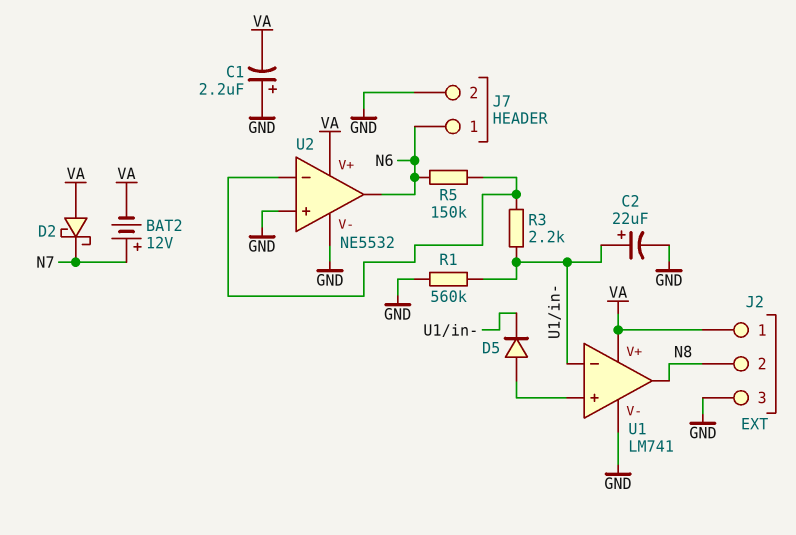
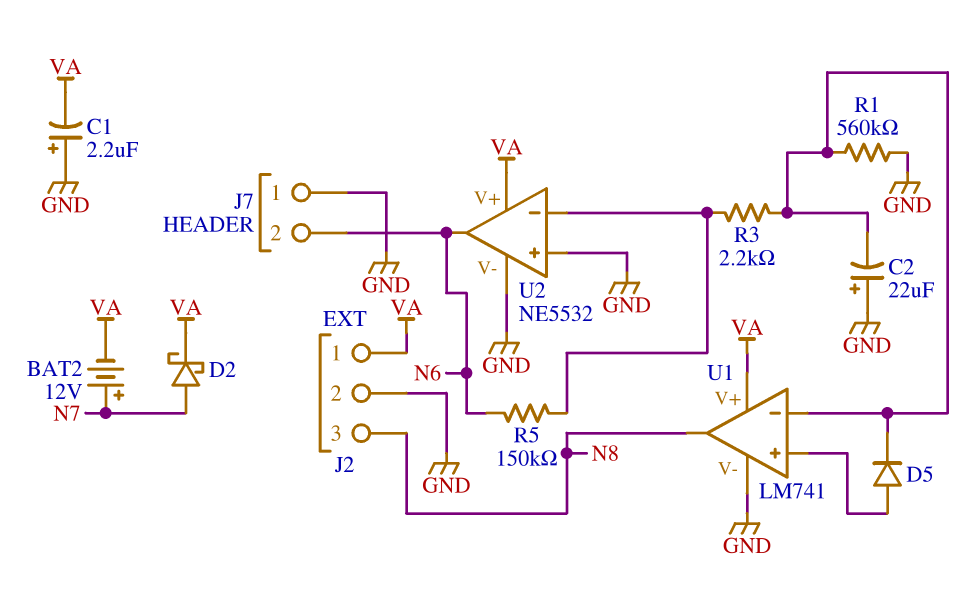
C2: 22uF (plus U1/in-, minus GND) -> 22uF (plus GND, minus U1/in-)
D2: schottky (A VA, K N7) -> schottky (A N7, K VA)
J2 pin 2: N8 -> GND
J2 pin 3: GND -> N8
J7 pin 1: N6 -> GND
J7 pin 2: GND -> N6

